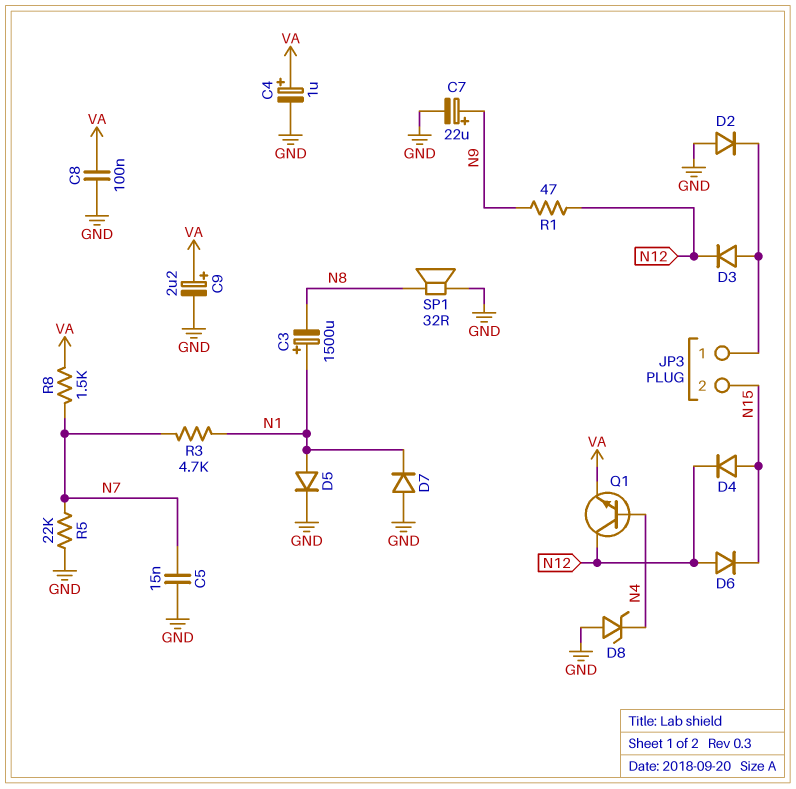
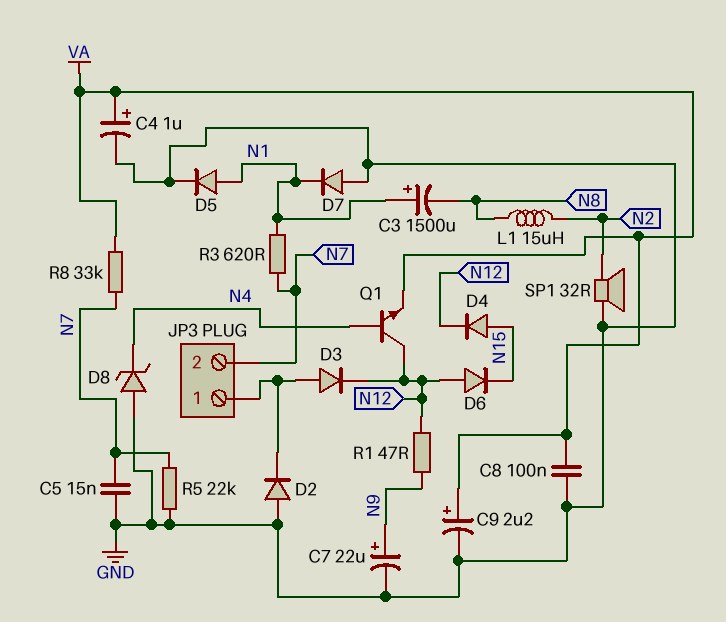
JP3 pin 2: N15 -> N7
L1: none -> 15uH (N2, N8)
R3: 4.7k (N1, N7) -> 620 (N1, N7)
R8: 1.5k (N7, VA) -> 33k (N7, VA)
SP1: speaker 32R (GND, N8) -> speaker 32R (GND, N2)

